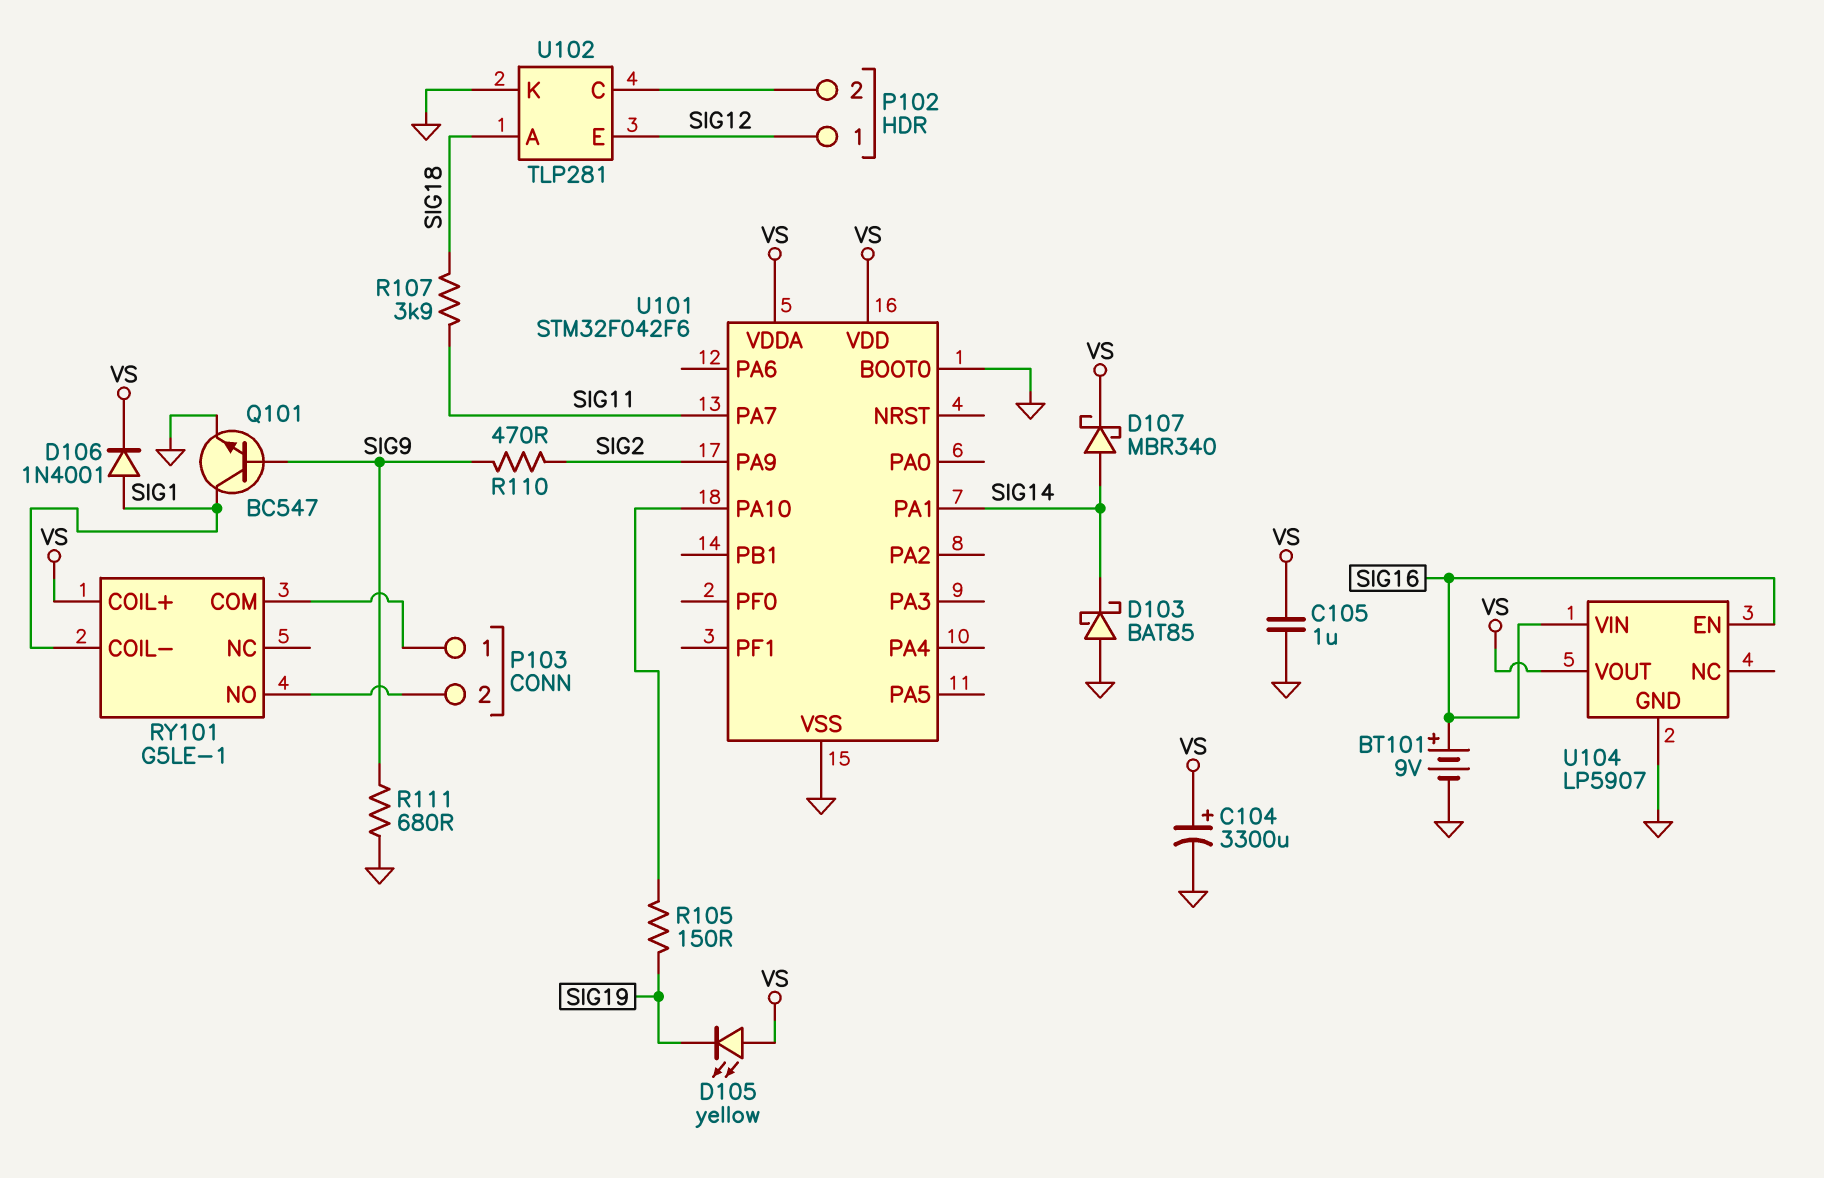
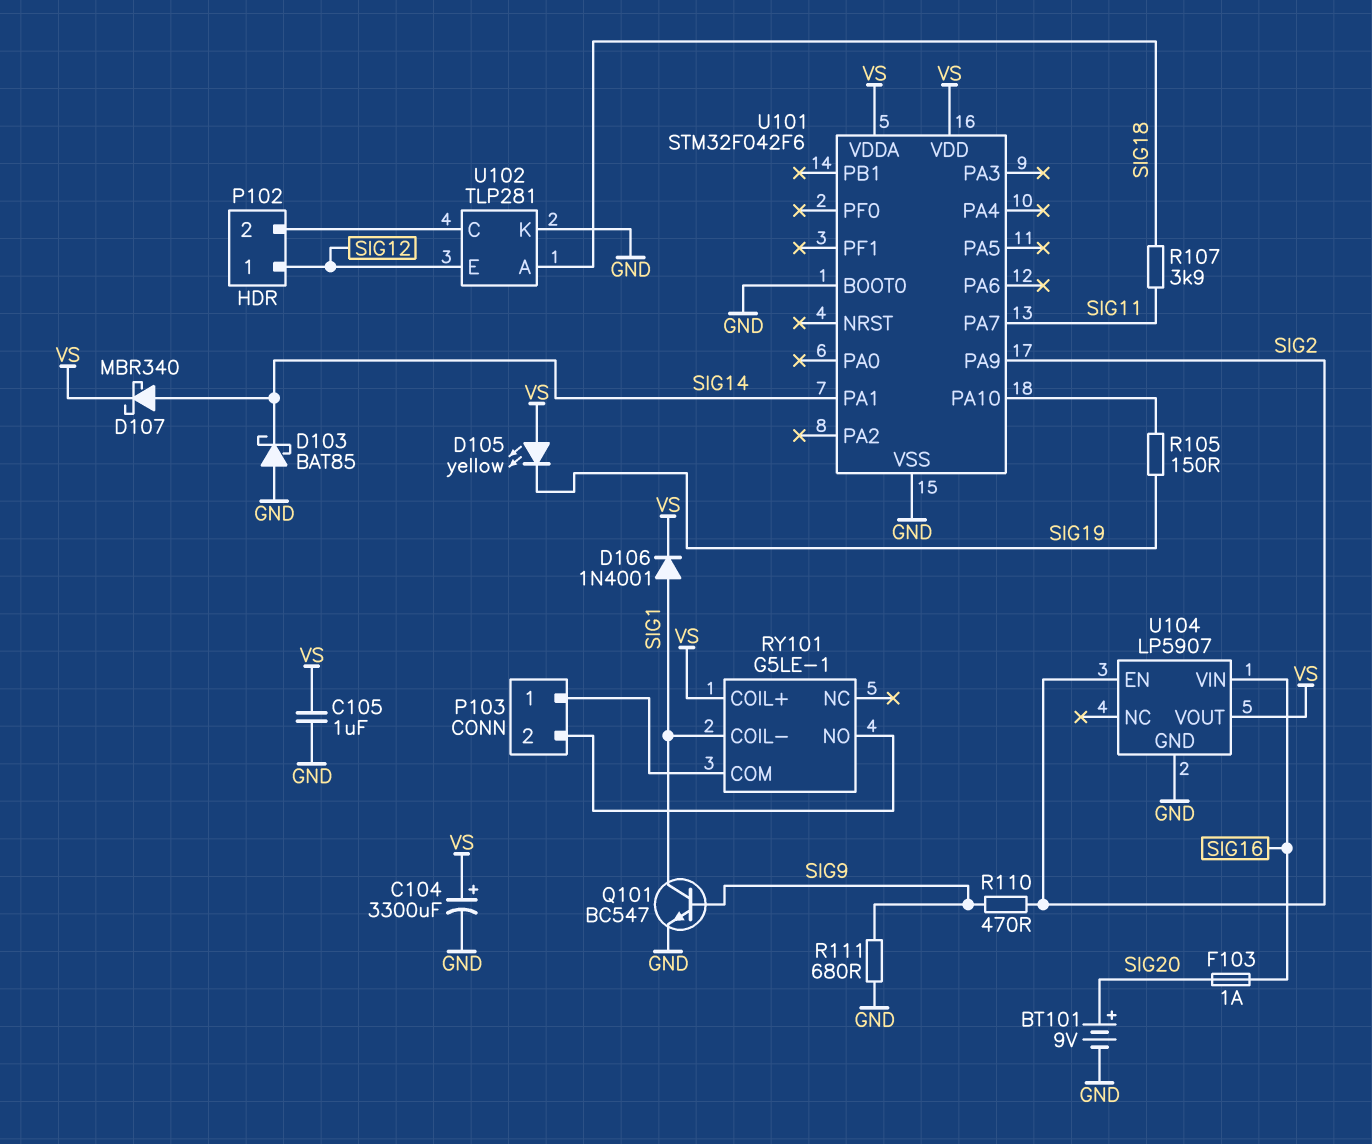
BT101: 9V (plus SIG16, minus GND) -> 9V (plus SIG20, minus GND)
F103: none -> 1A (SIG16, SIG20)
U104 pin EN: SIG16 -> SIG2

